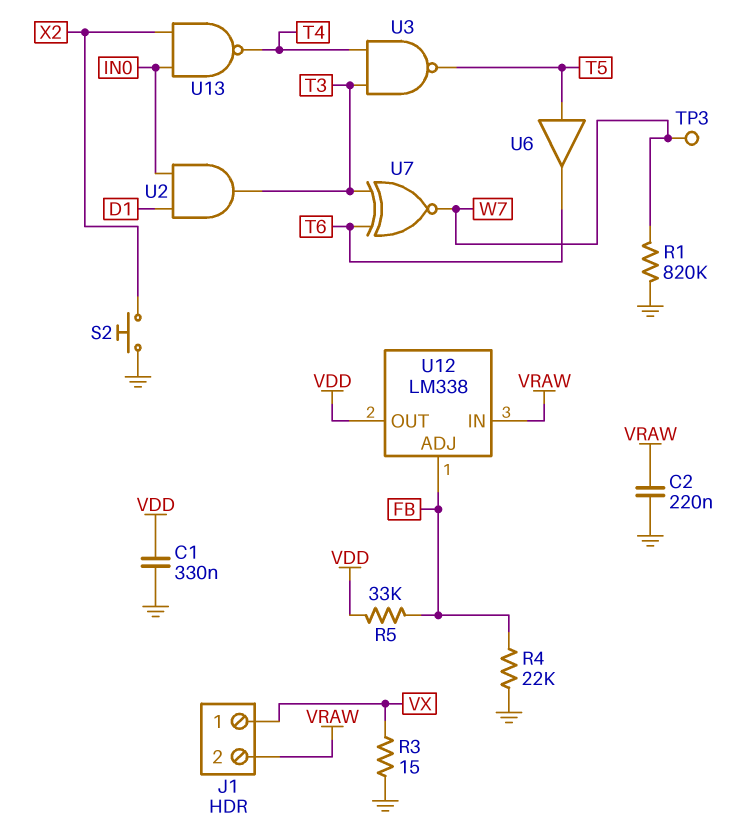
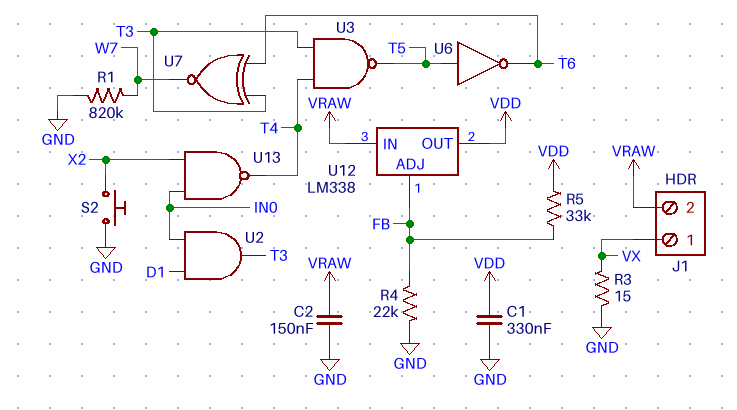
C2: 220nF (GND, VRAW) -> 150nF (GND, VRAW)
TP3: test point (W7) -> none
U6: buffer (in T5, out T6) -> NOT (in T5, out T6)

